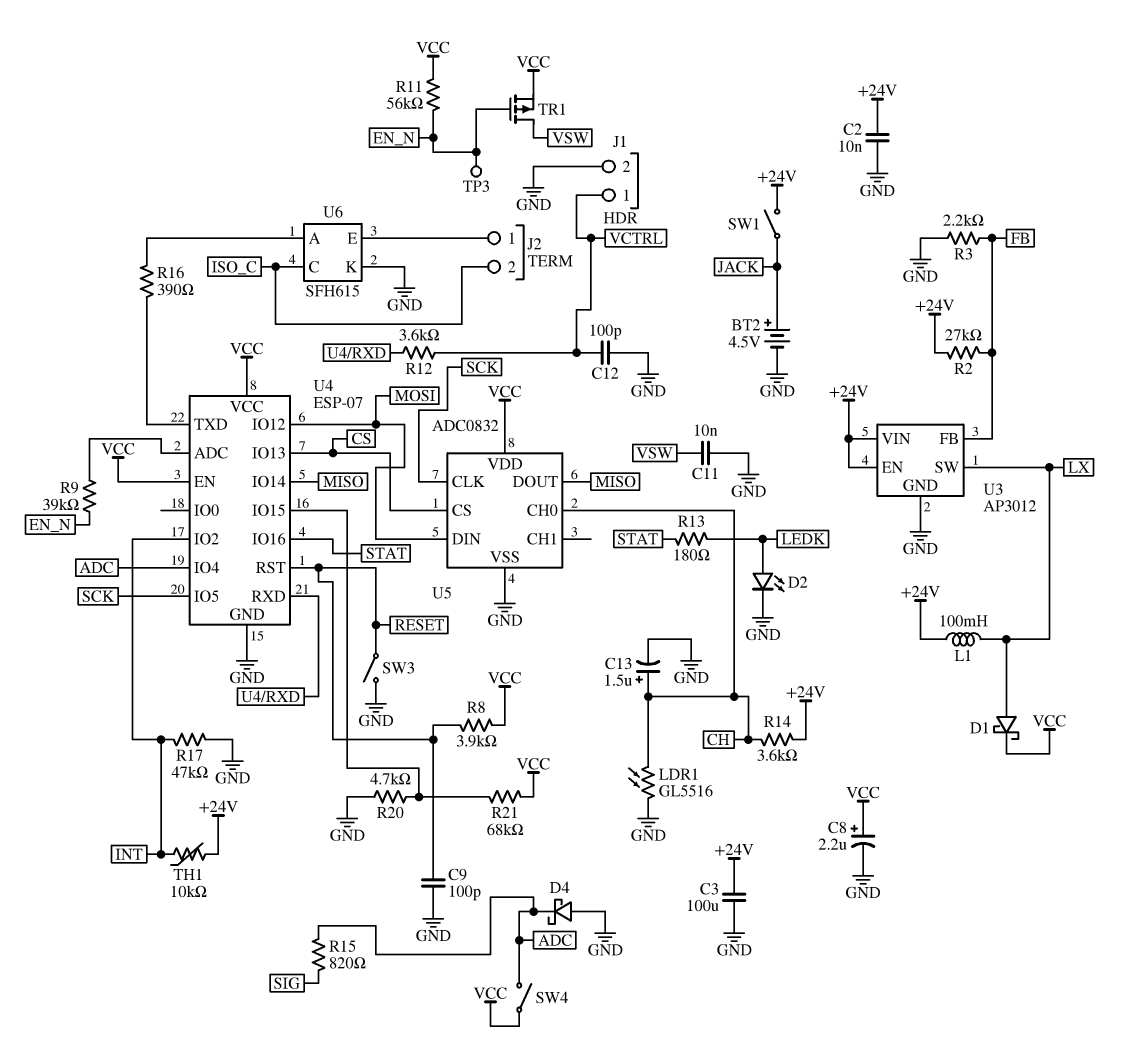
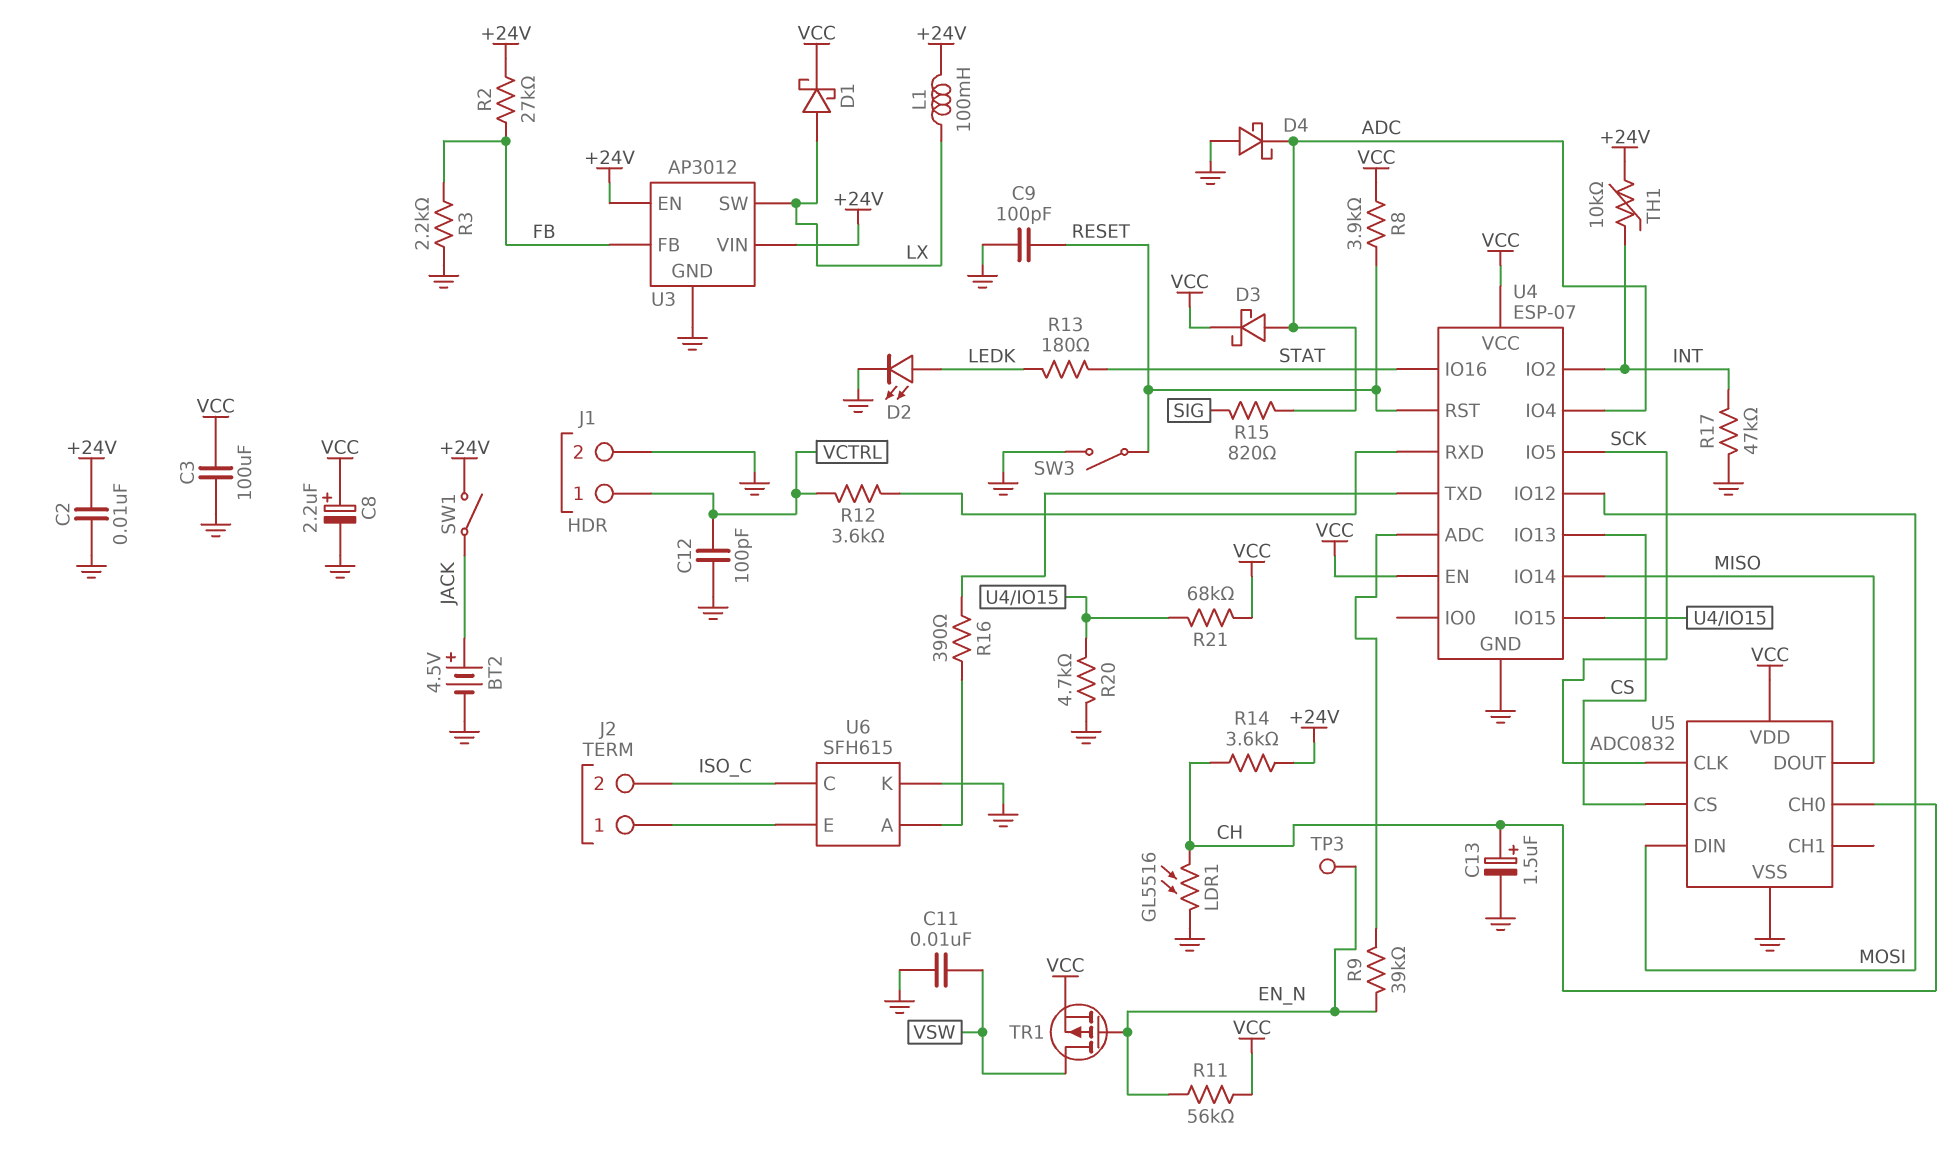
C3: 100uF (+24V, GND) -> 100uF (GND, VCC)
D3: none -> schottky (A ADC, K VCC)
SW4: switch (ADC, VCC) -> none

